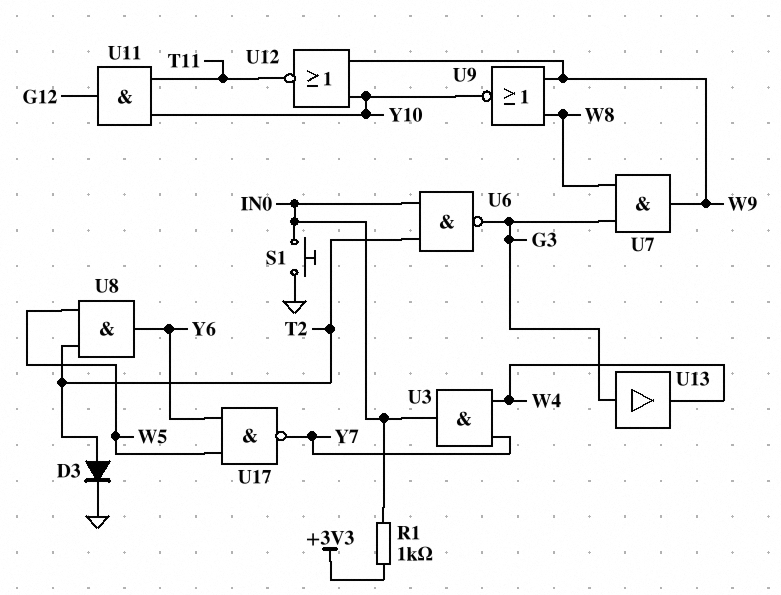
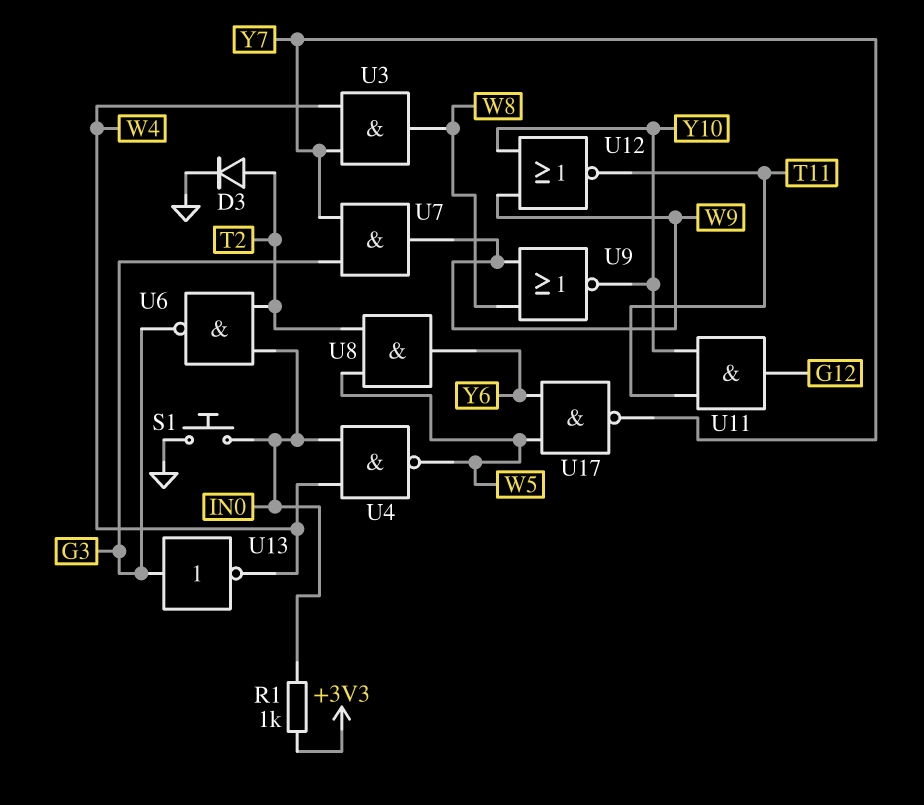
U3: AND (in W4, in Y7, out IN0) -> AND (in W4, in Y7, out W8)
U4: none -> NAND (in IN0, in W4, out W5)
U7: AND (in G3, in W8, out W9) -> AND (in G3, in Y7, out W9)
U13: buffer (in G3, out W4) -> NOT (in G3, out W4)

